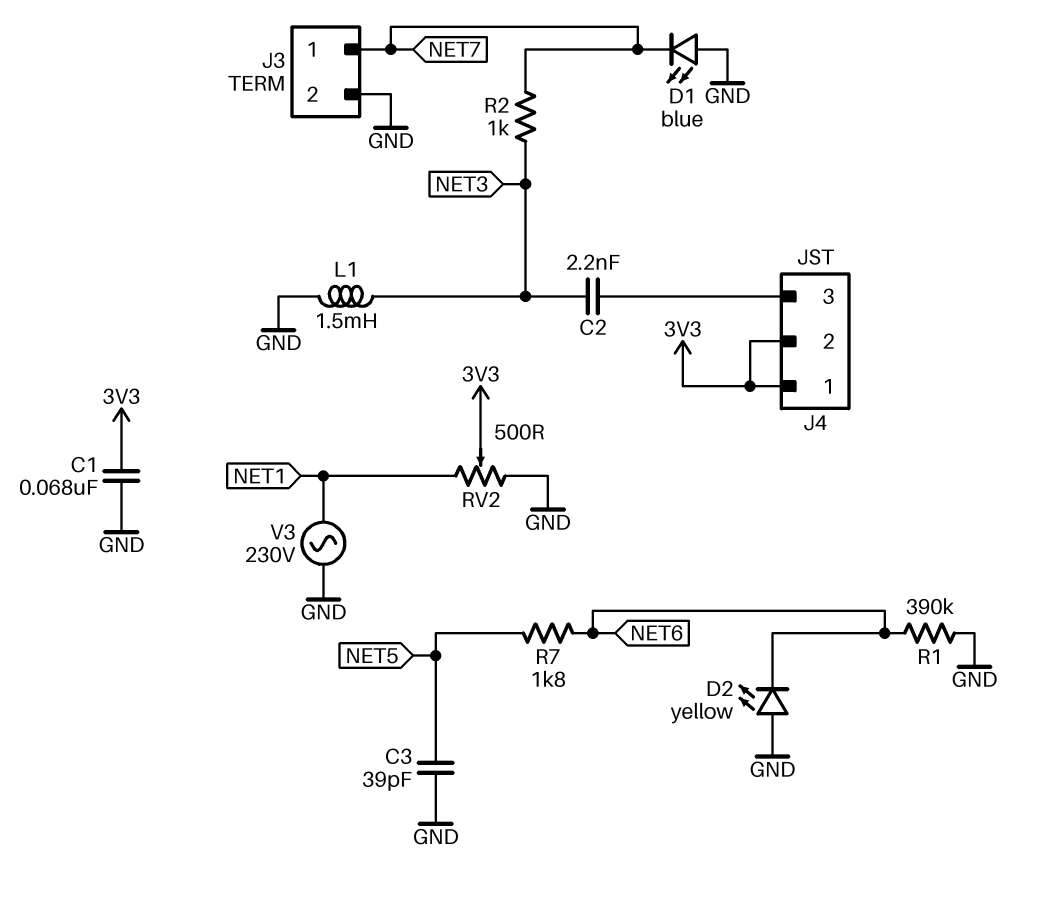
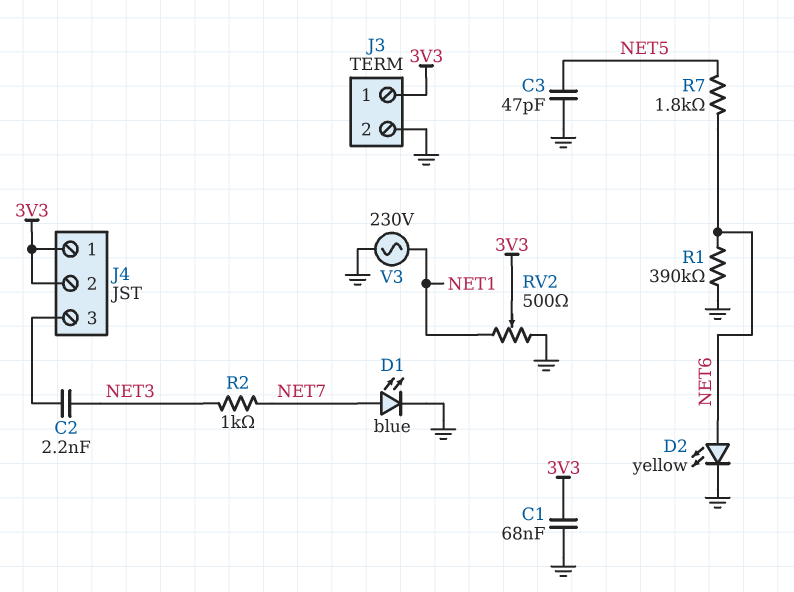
C3: 39pF (GND, NET5) -> 47pF (GND, NET5)
D1: LED blue (A GND, K NET7) -> LED blue (A NET7, K GND)
D2: LED yellow (A GND, K NET6) -> LED yellow (A NET6, K GND)
J3 pin 1: NET7 -> 3V3
L1: 1.5mH (GND, NET3) -> none

